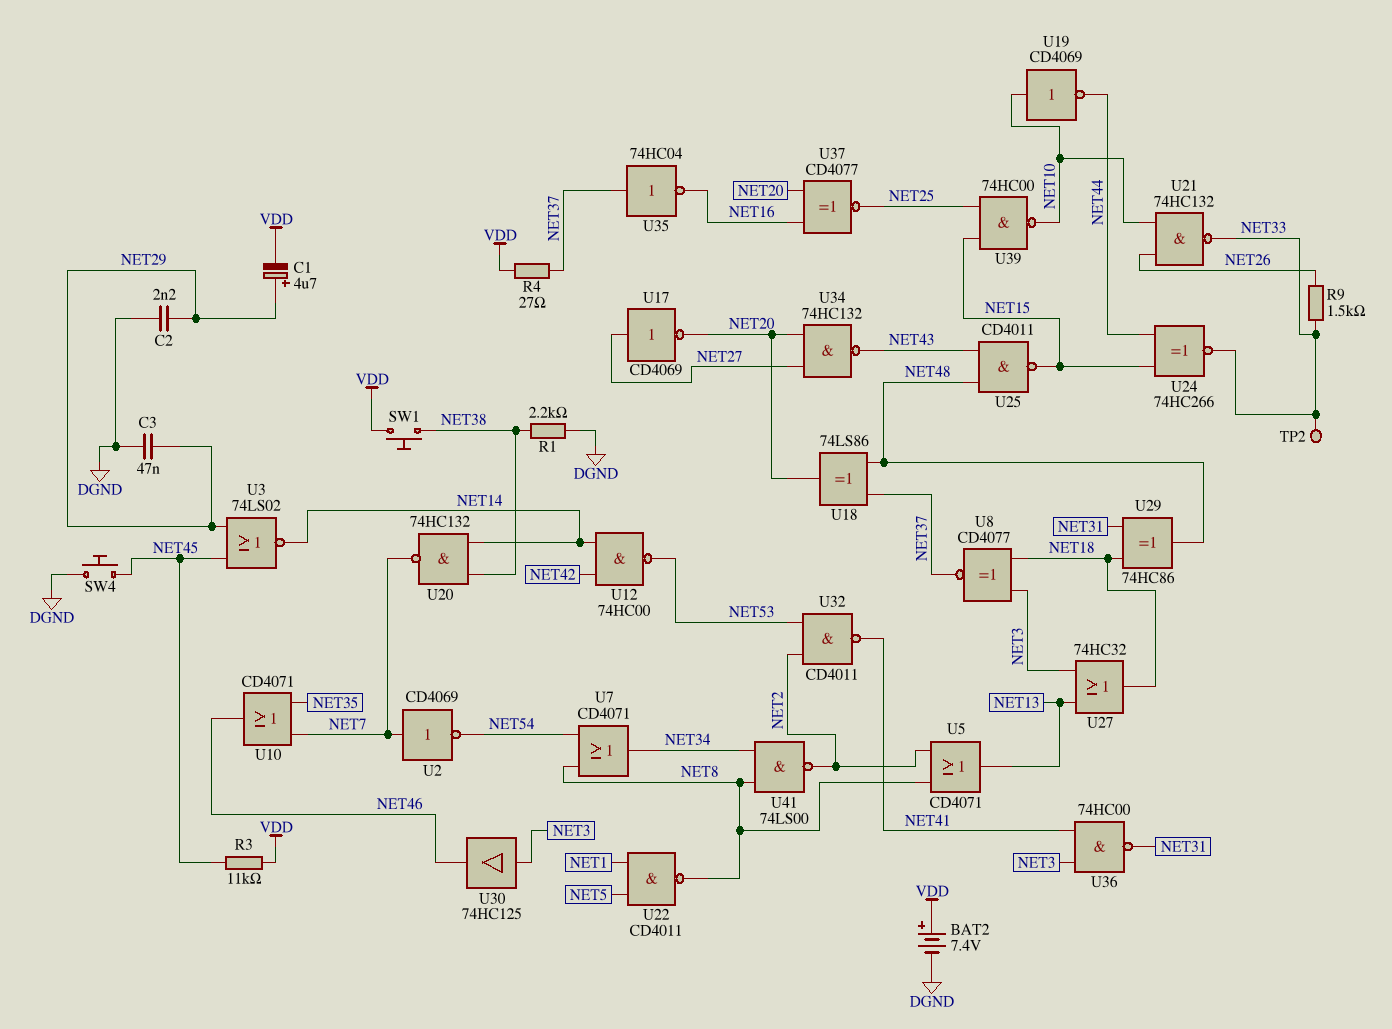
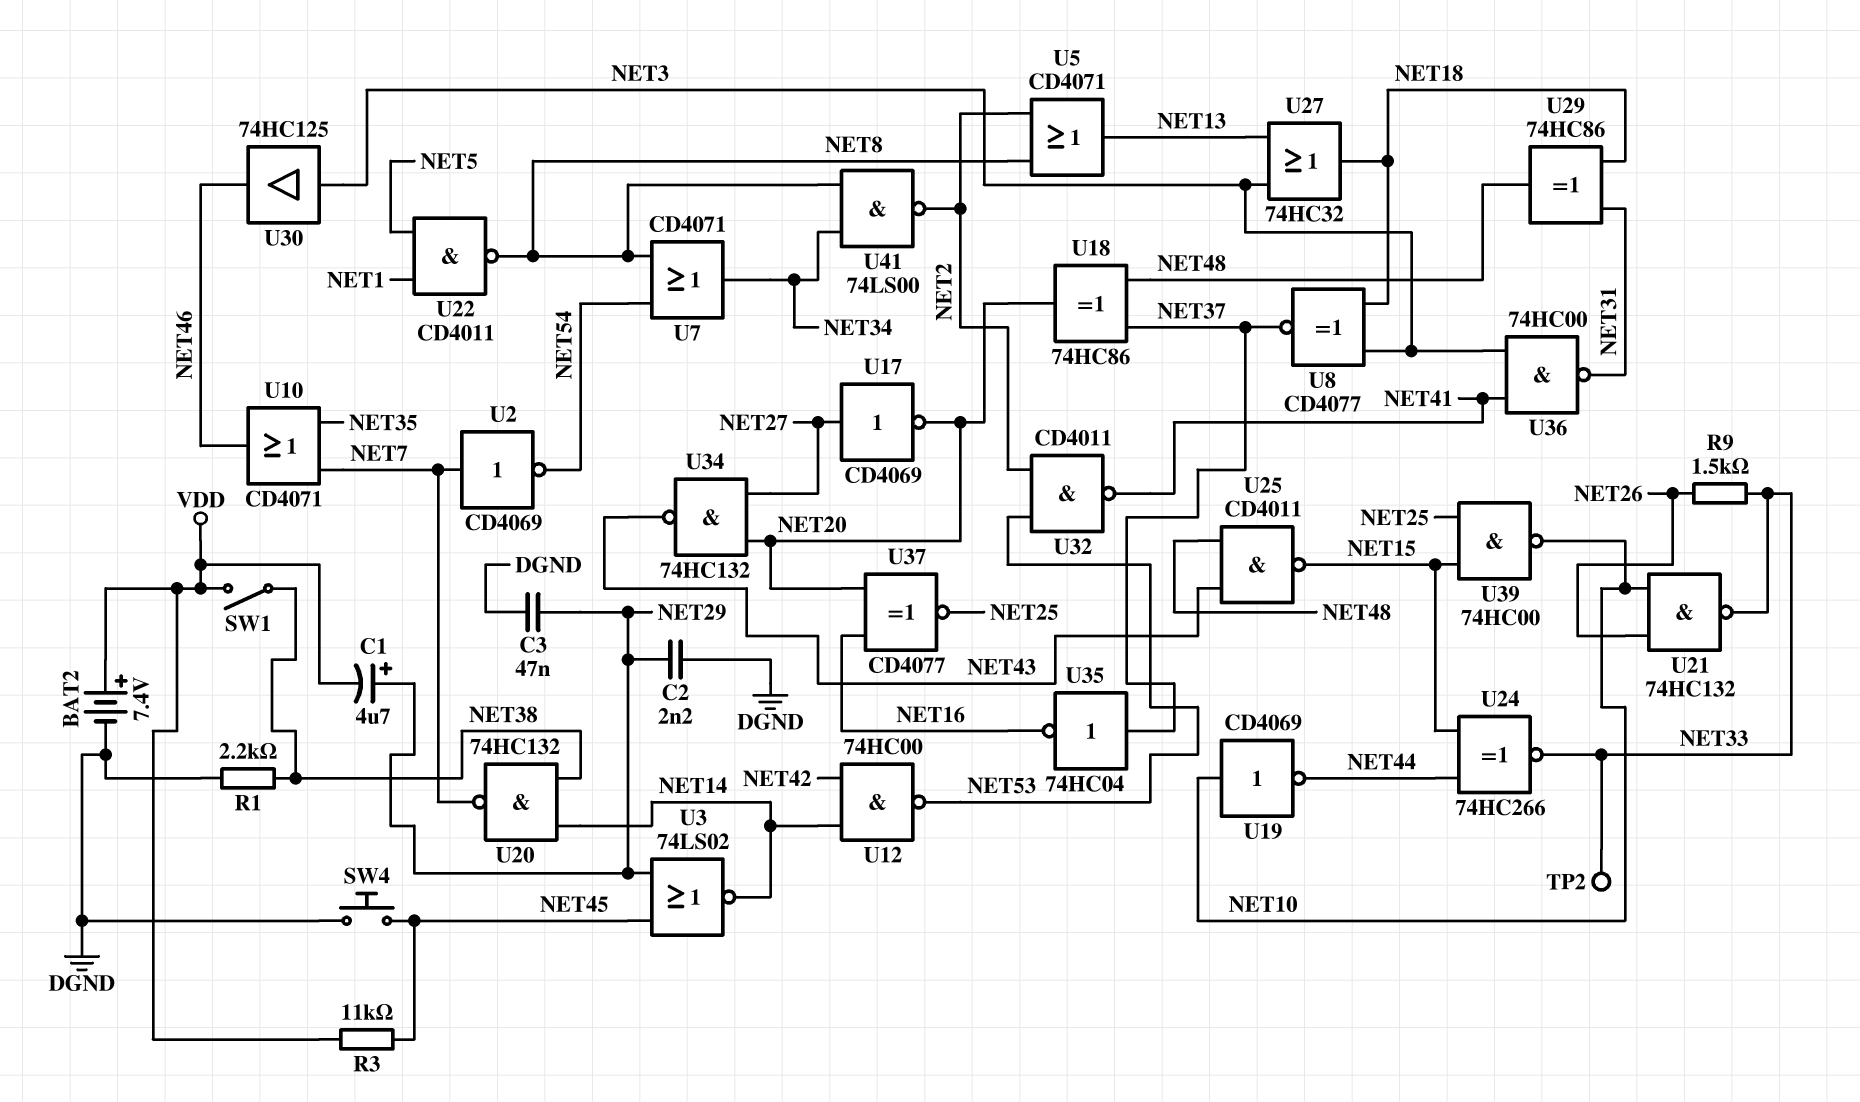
R4: 27 (NET37, VDD) -> none
SW1: button (NET38, VDD) -> switch (NET38, VDD)
U18: XOR 74LS86 (in NET37, in NET48, out NET20) -> XOR 74HC86 (in NET37, in NET48, out NET20)

